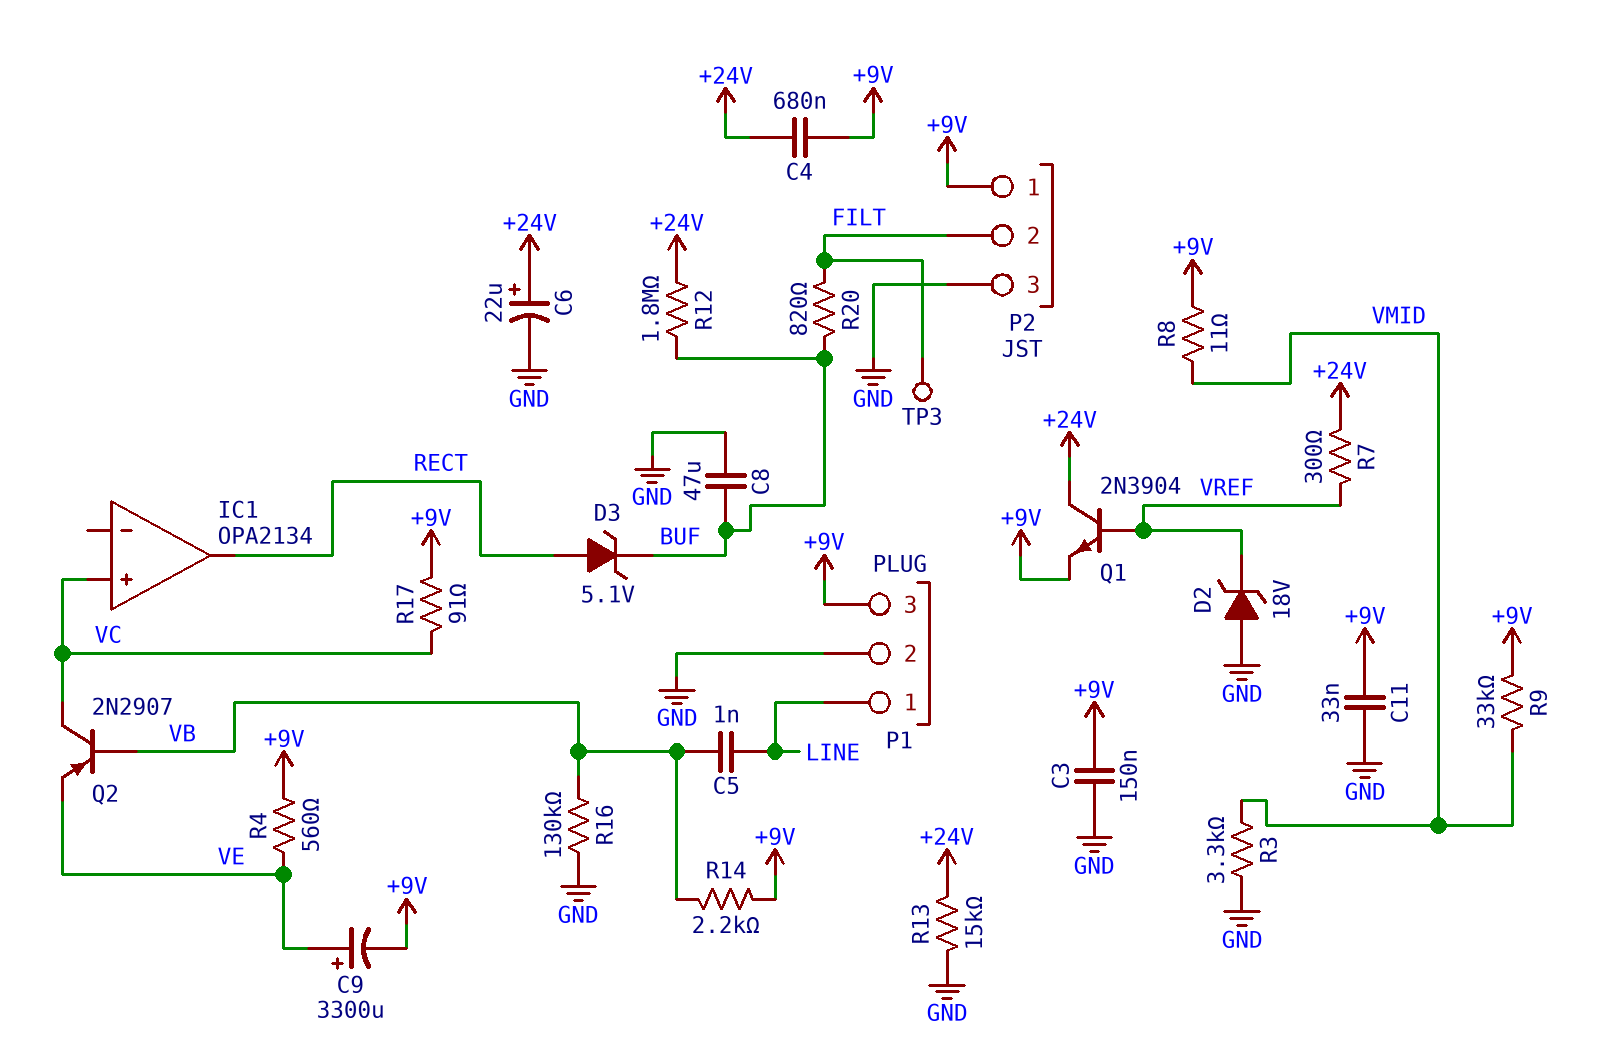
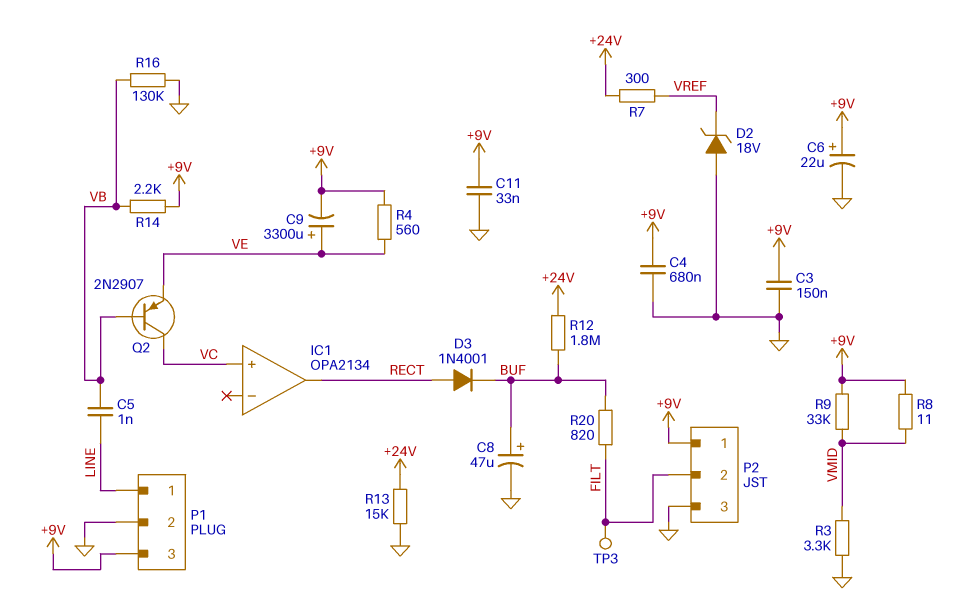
C4: 680nF (+9V, +24V) -> 680nF (+9V, GND)
C6: 22uF (plus +24V, minus GND) -> 22uF (plus +9V, minus GND)
C8: 47uF (BUF, GND) -> 47uF (plus BUF, minus GND)
D3: zener 5.1V (A RECT, K BUF) -> diode 1N4001 (A RECT, K BUF)
Q1: NPN 2N3904 (B VREF, C +24V, E +9V) -> none
R17: 91 (+9V, VC) -> none

